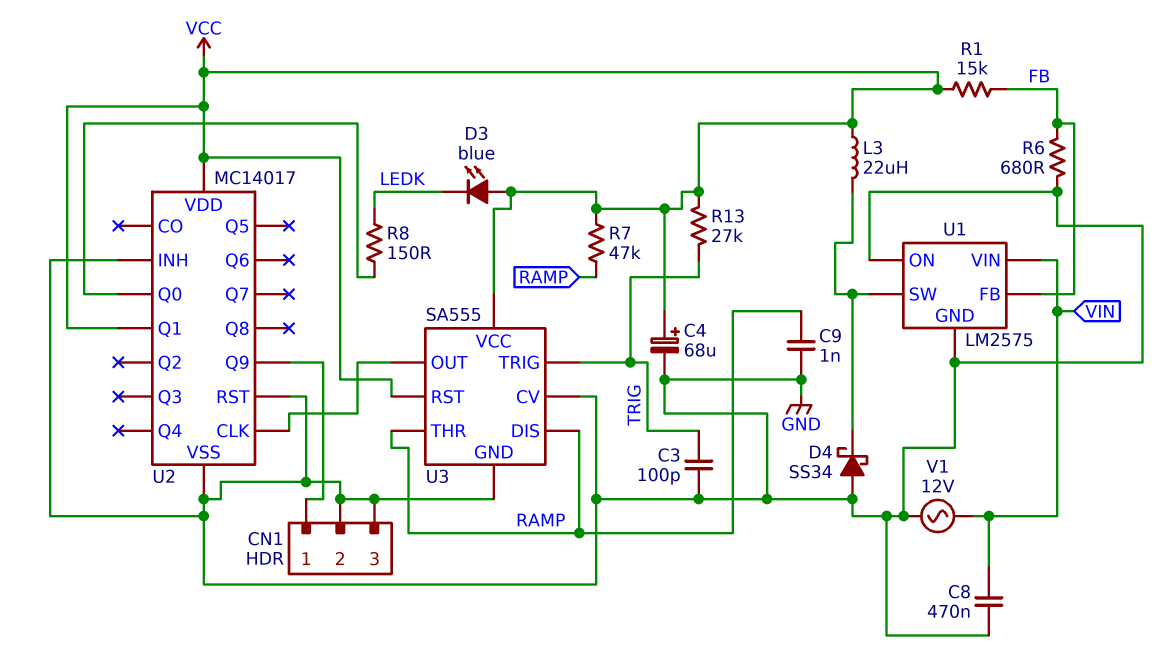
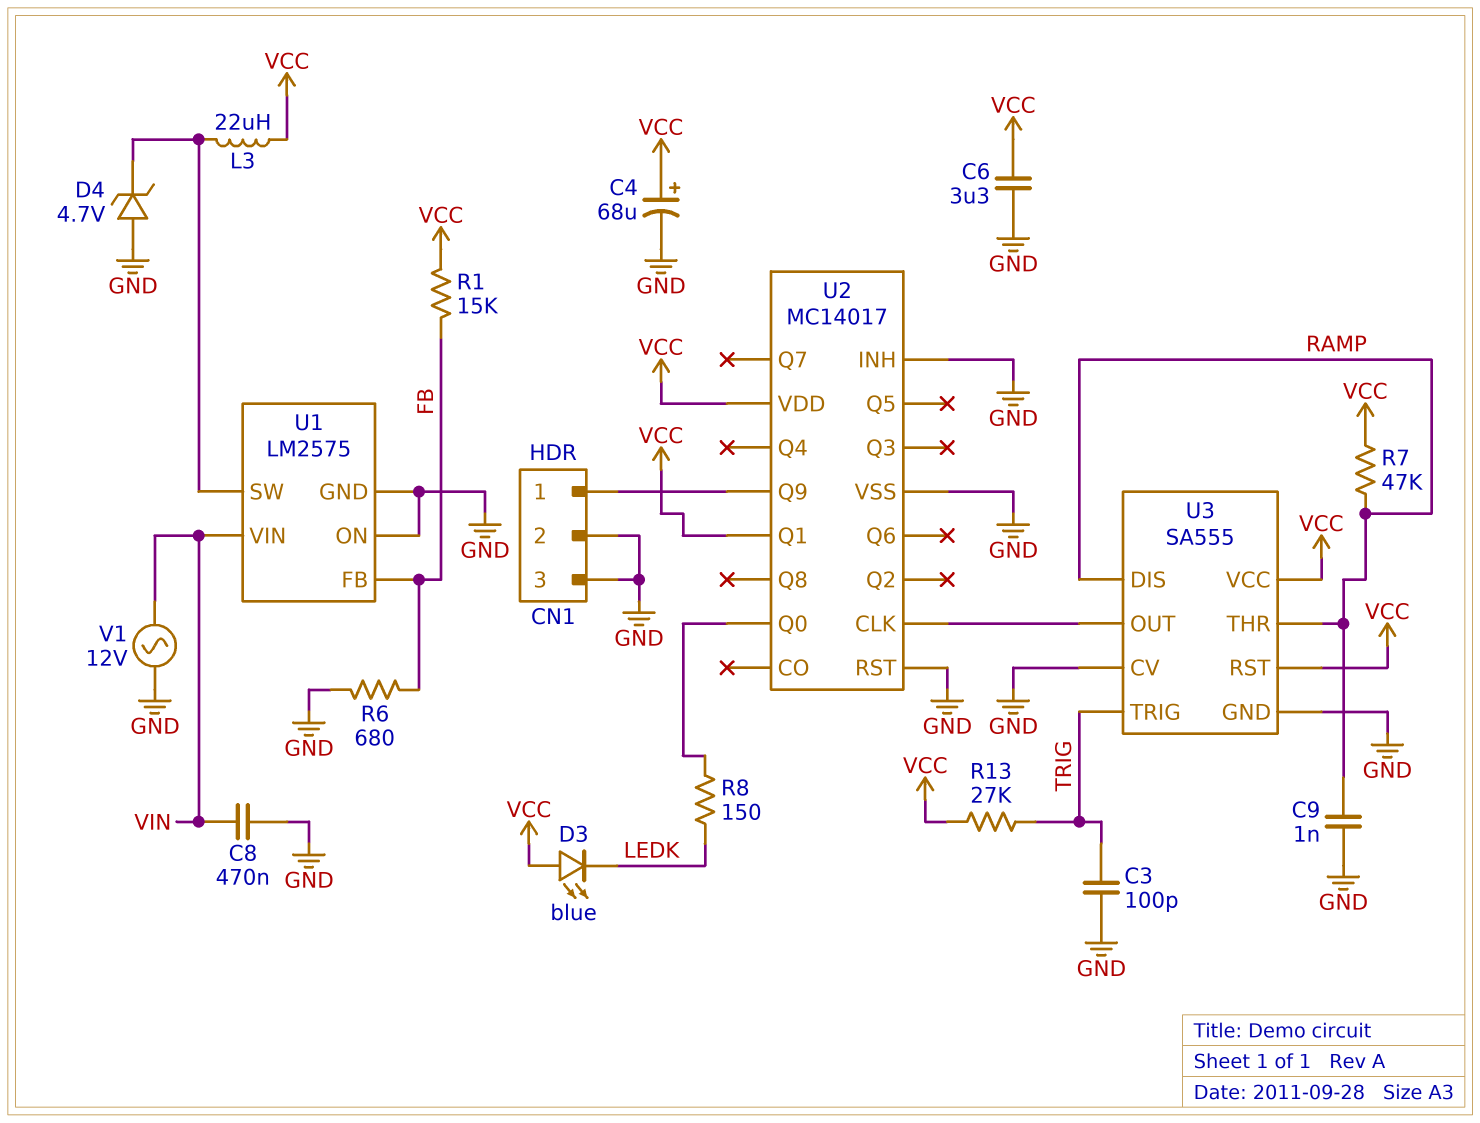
C6: none -> 3.3uF (GND, VCC)
D4: schottky SS34 (A GND, K U1/SW) -> zener 4.7V (A GND, K U1/SW)

